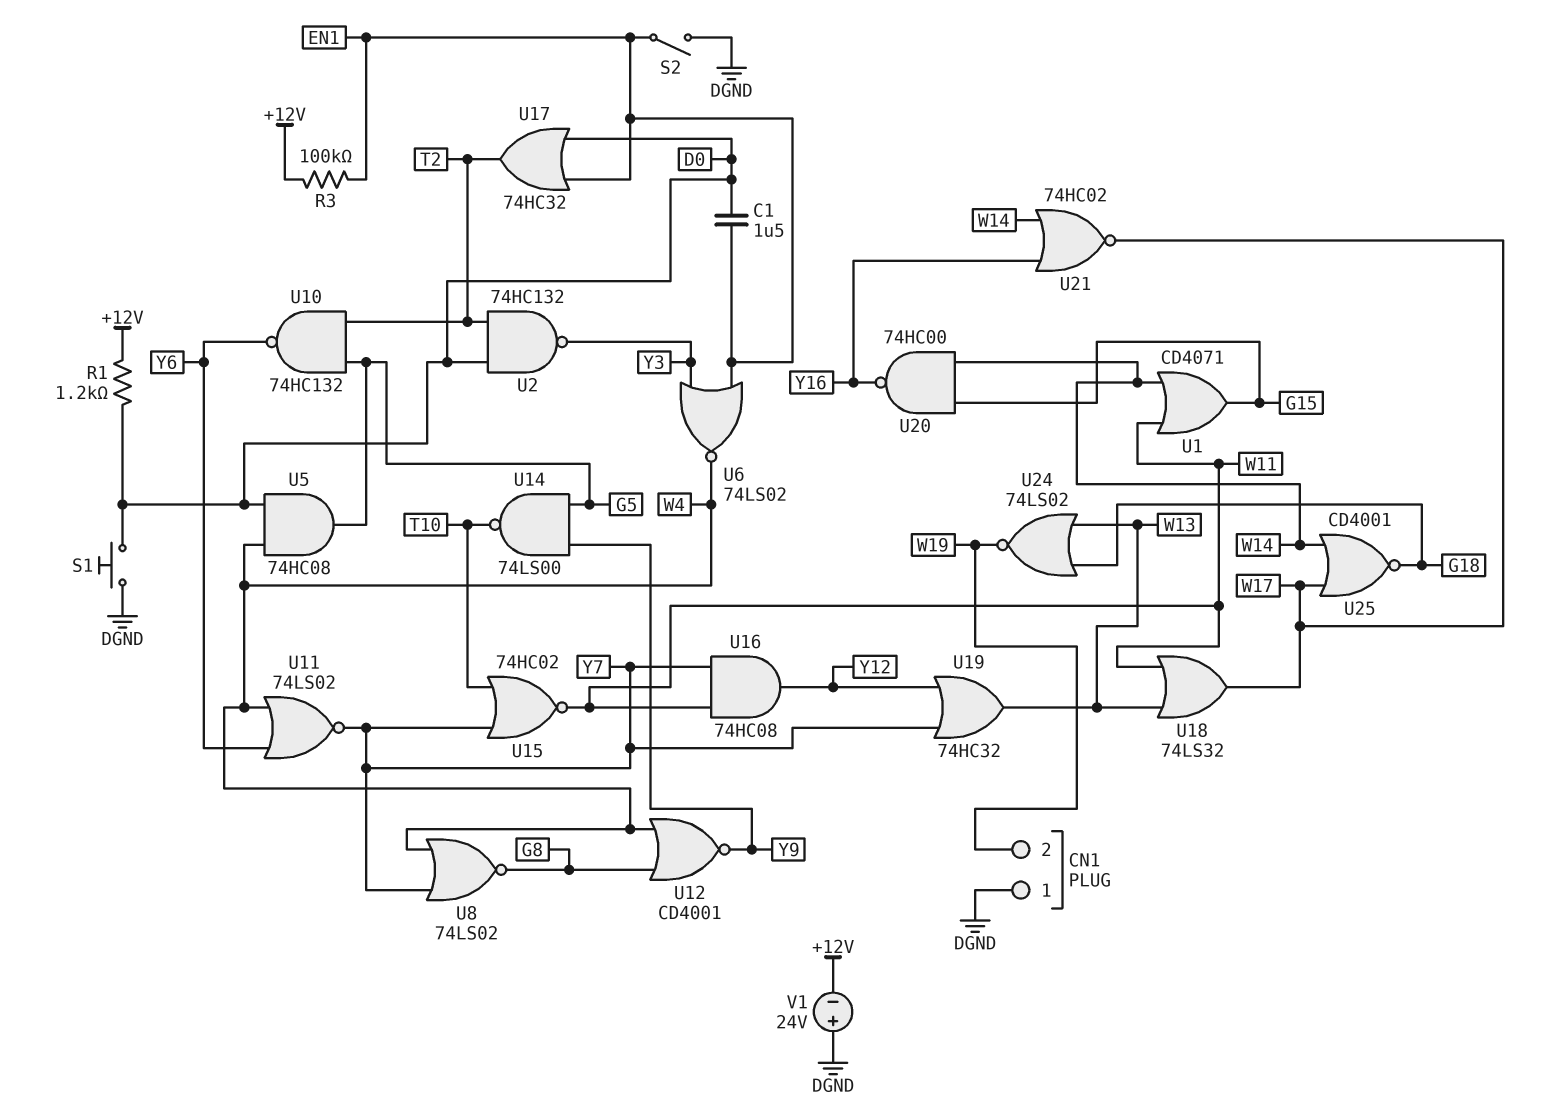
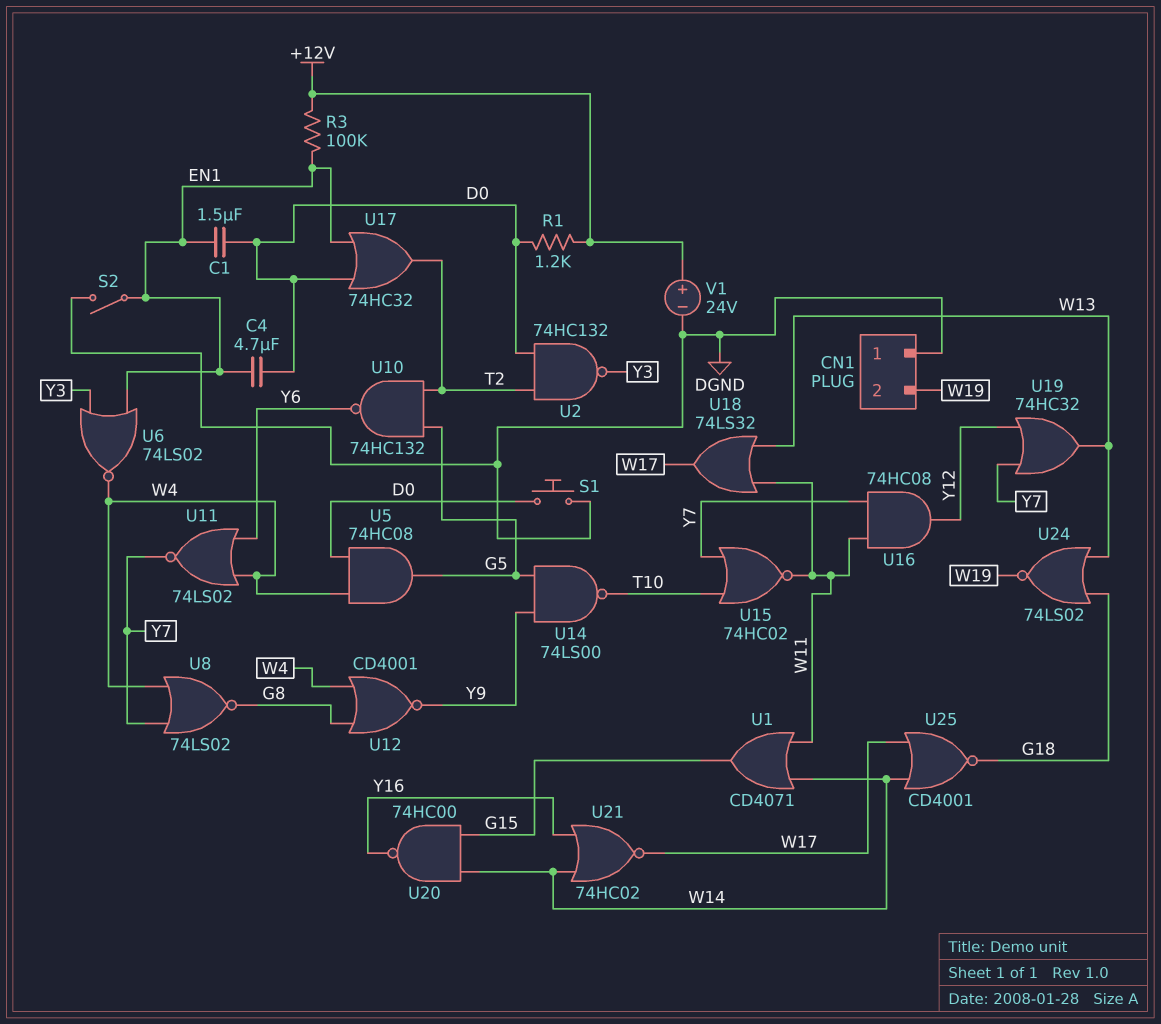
C4: none -> 4.7uF (D0, EN1)
V1: 24V (plus DGND, minus +12V) -> 24V (plus +12V, minus DGND)

